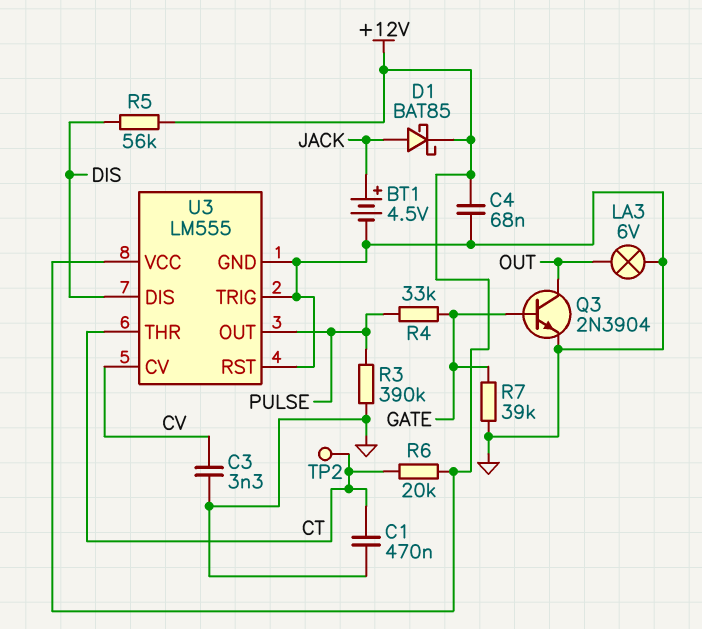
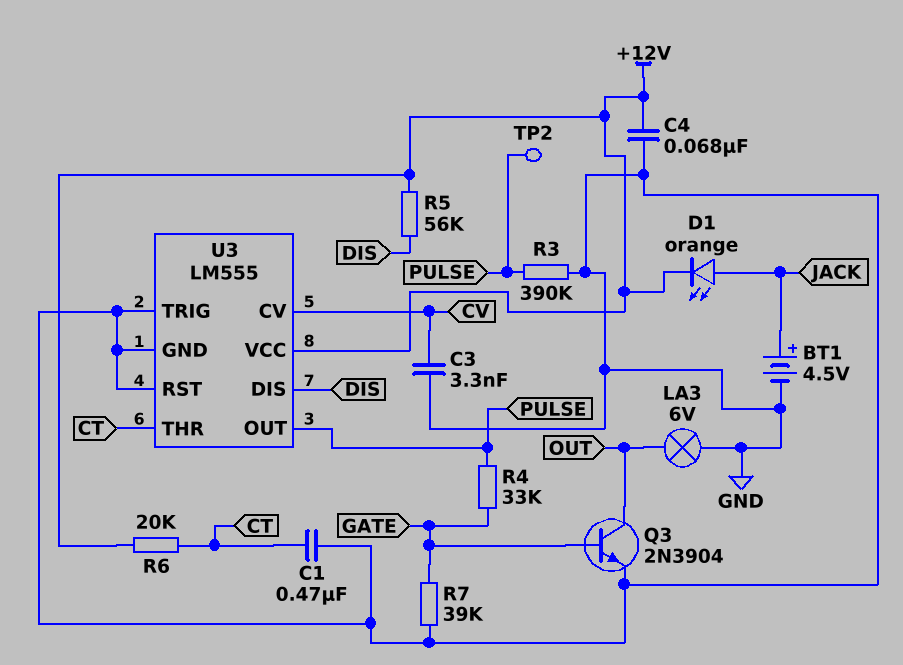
D1: schottky BAT85 (A JACK, K +12V) -> LED orange (A JACK, K +12V)
TP2: test point (CT) -> test point (PULSE)

